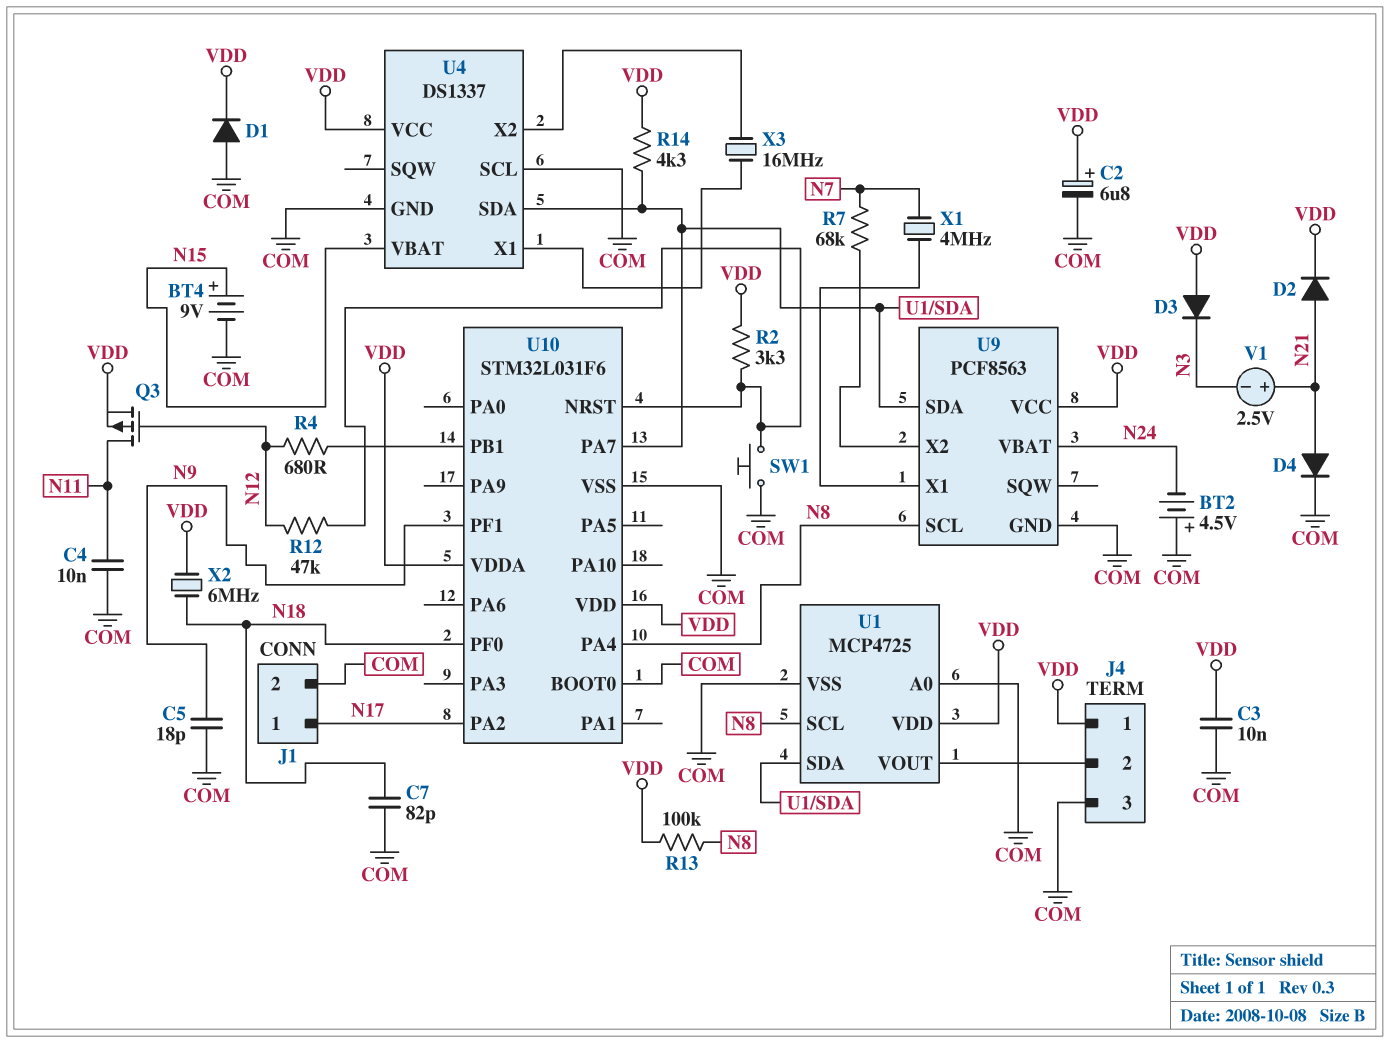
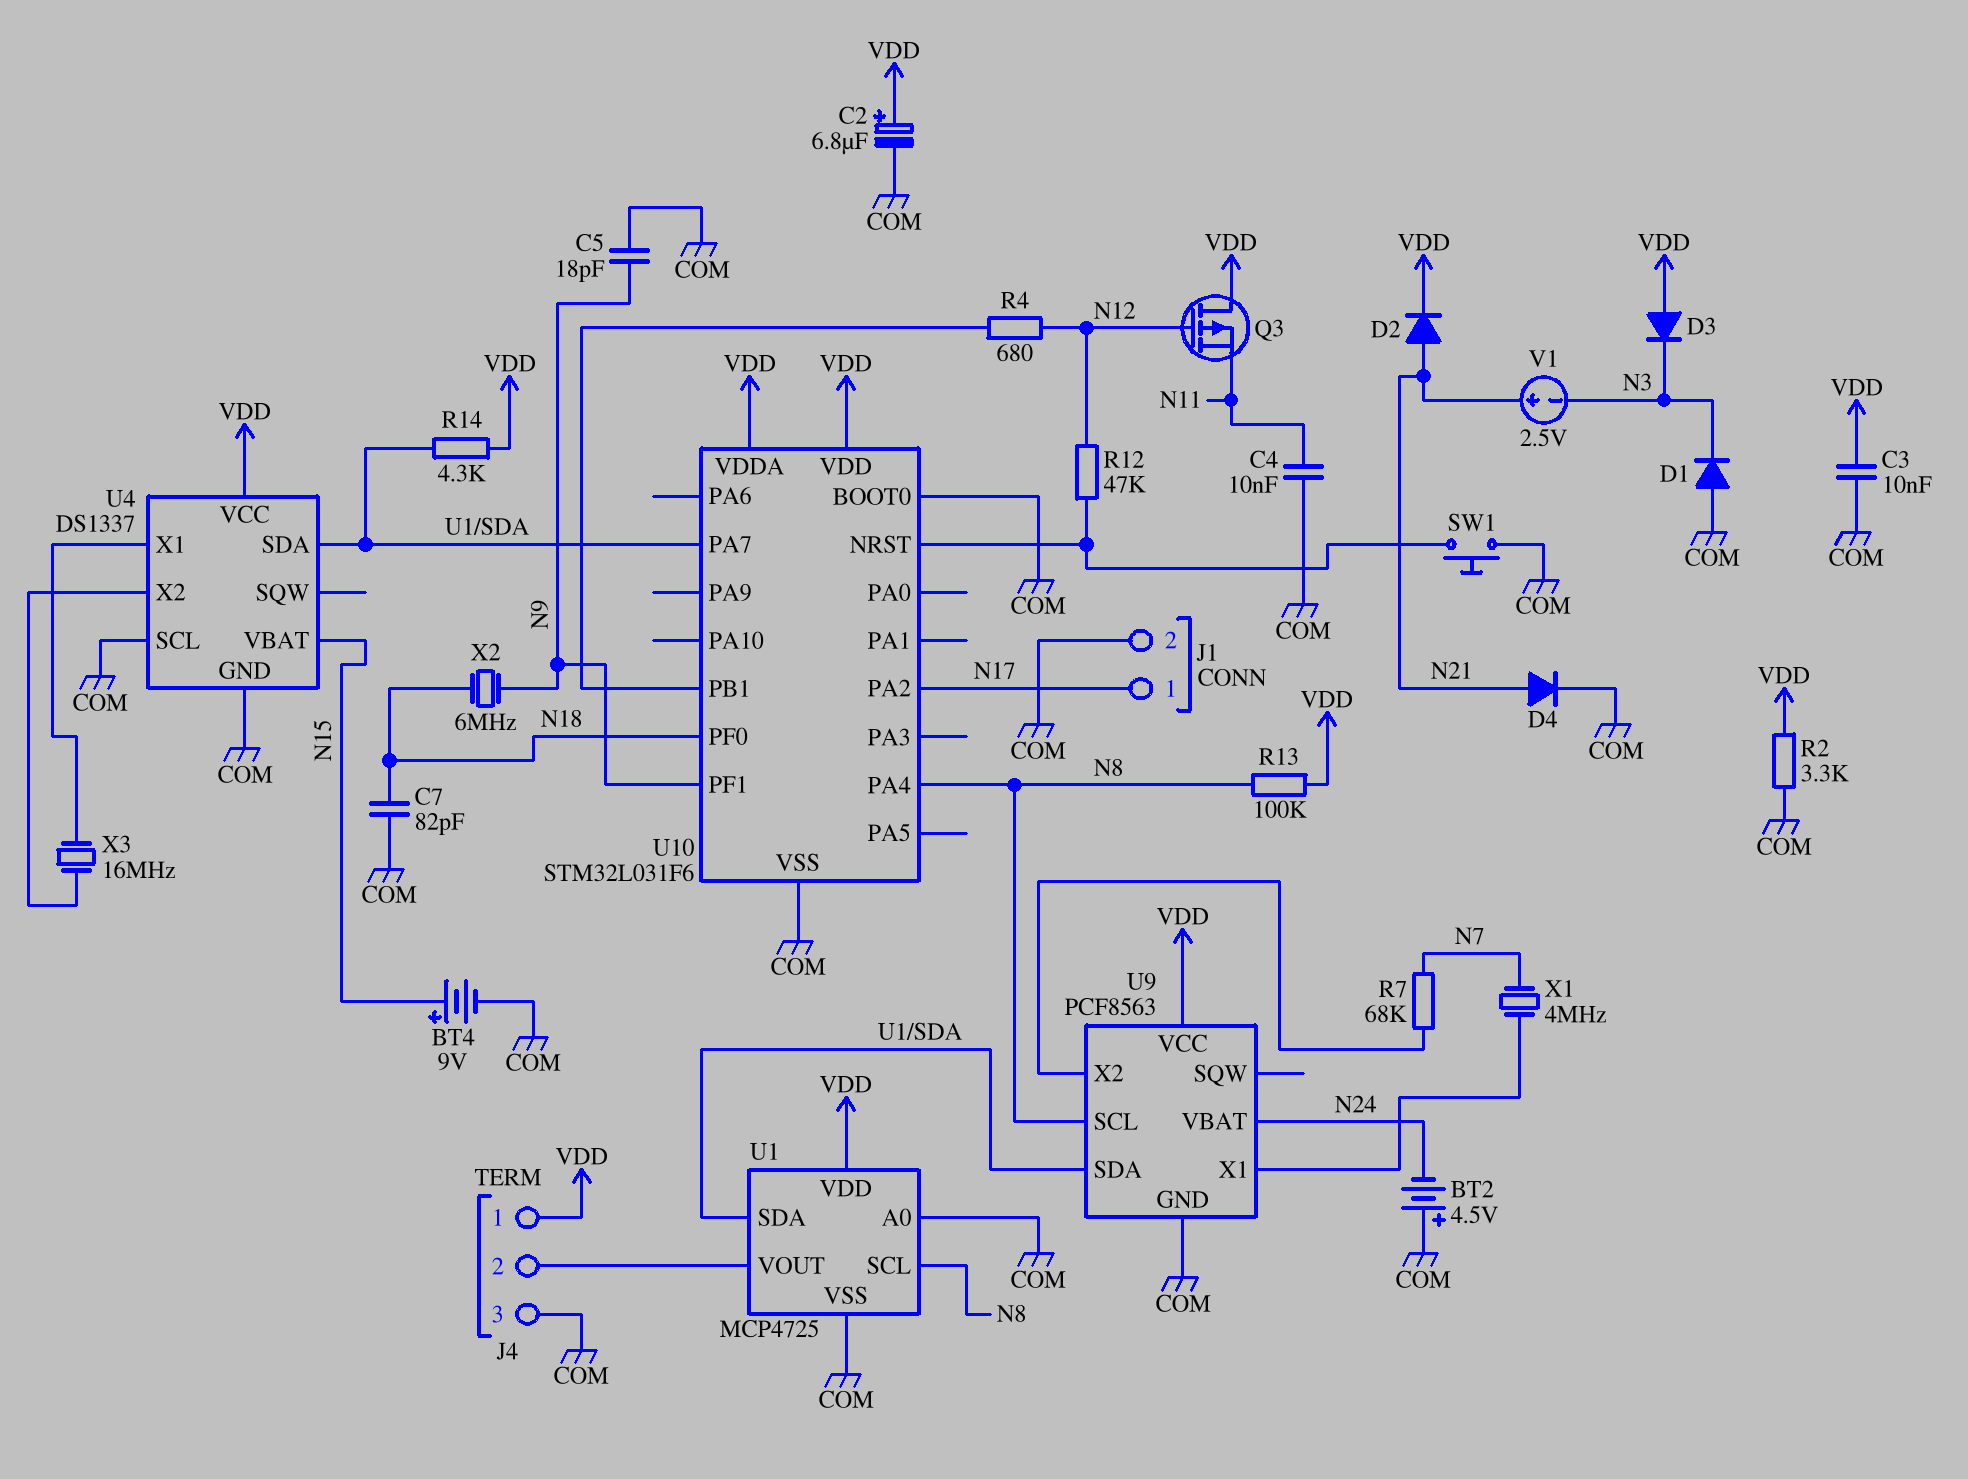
D1: diode (A COM, K VDD) -> diode (A COM, K N3)
Q3: PMOS (G N12, D N11, S VDD) -> PMOS (G N12, D VDD, S N11)
R2: 3.3k (U10/NRST, VDD) -> 3.3k (COM, VDD)
X2: 6MHz (N18, VDD) -> 6MHz (N9, N18)

